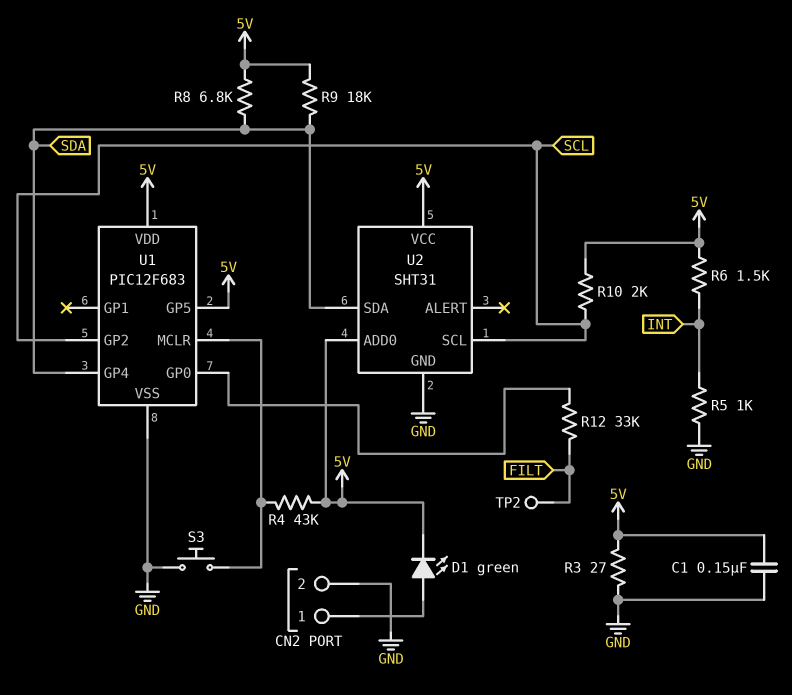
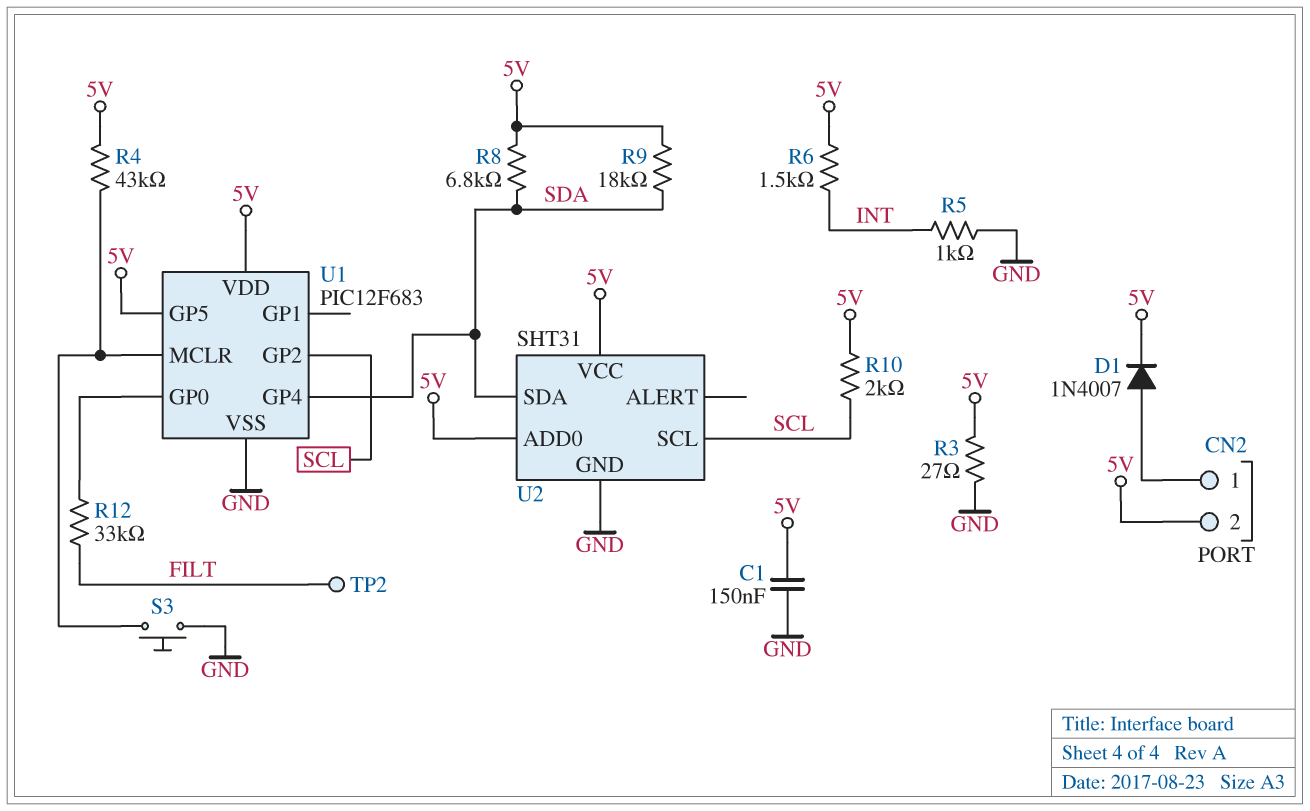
CN2 pin 2: GND -> 5V
D1: LED green (A CN2/1, K 5V) -> diode 1N4007 (A CN2/1, K 5V)

